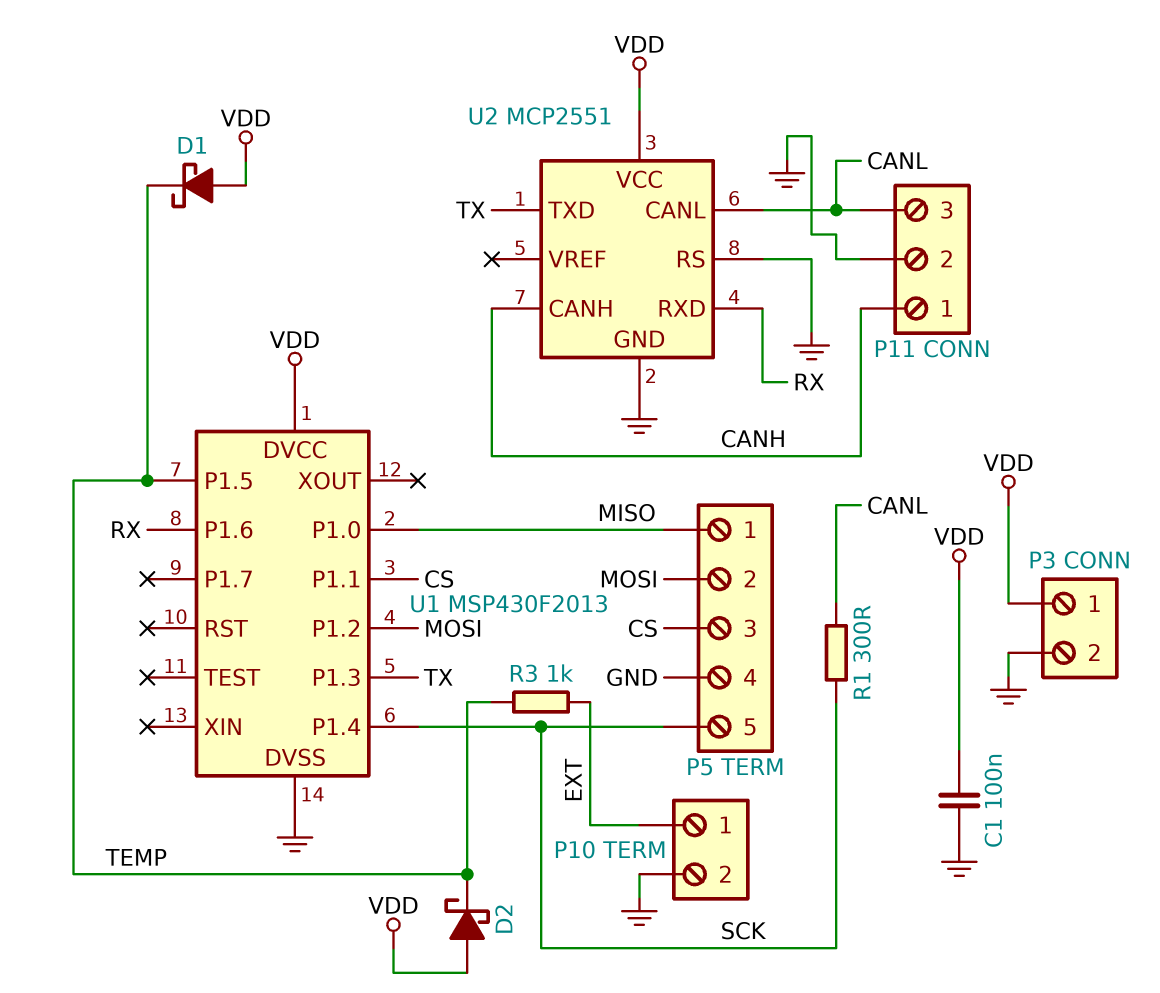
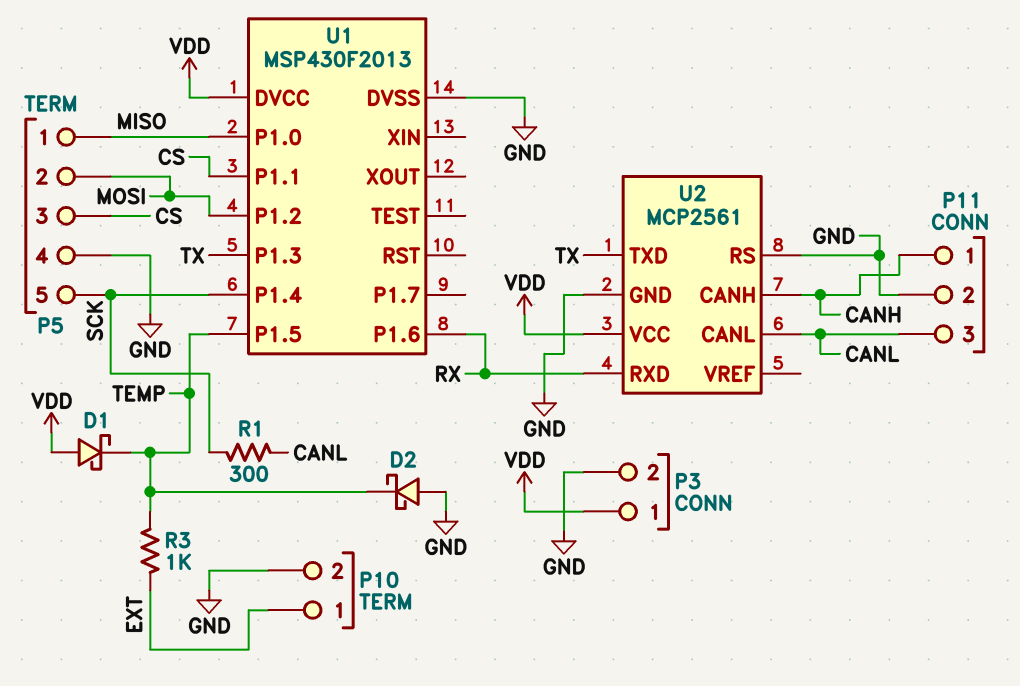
C1: 100nF (GND, VDD) -> none
D2: schottky (A VDD, K TEMP) -> schottky (A GND, K TEMP)
U2: MCP2551 -> MCP2561

